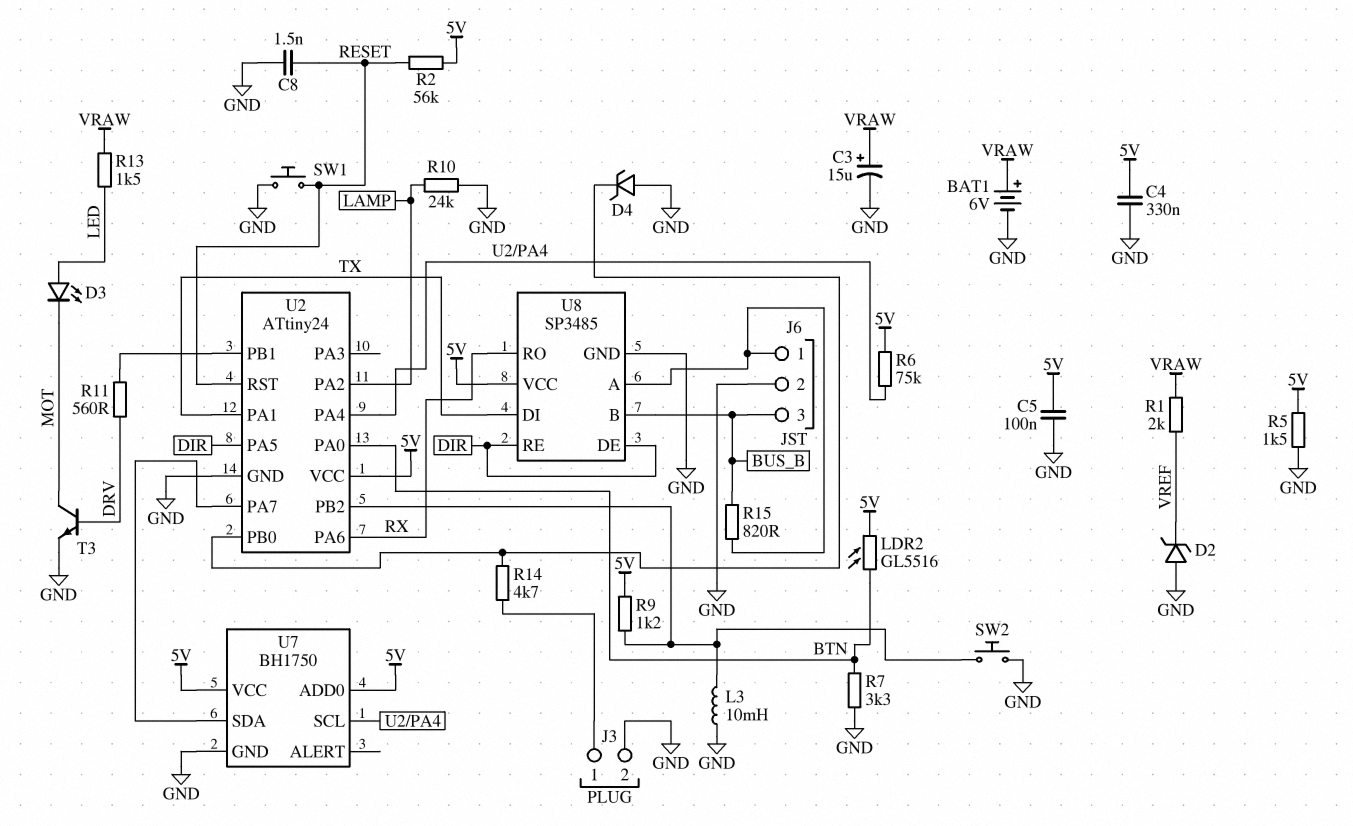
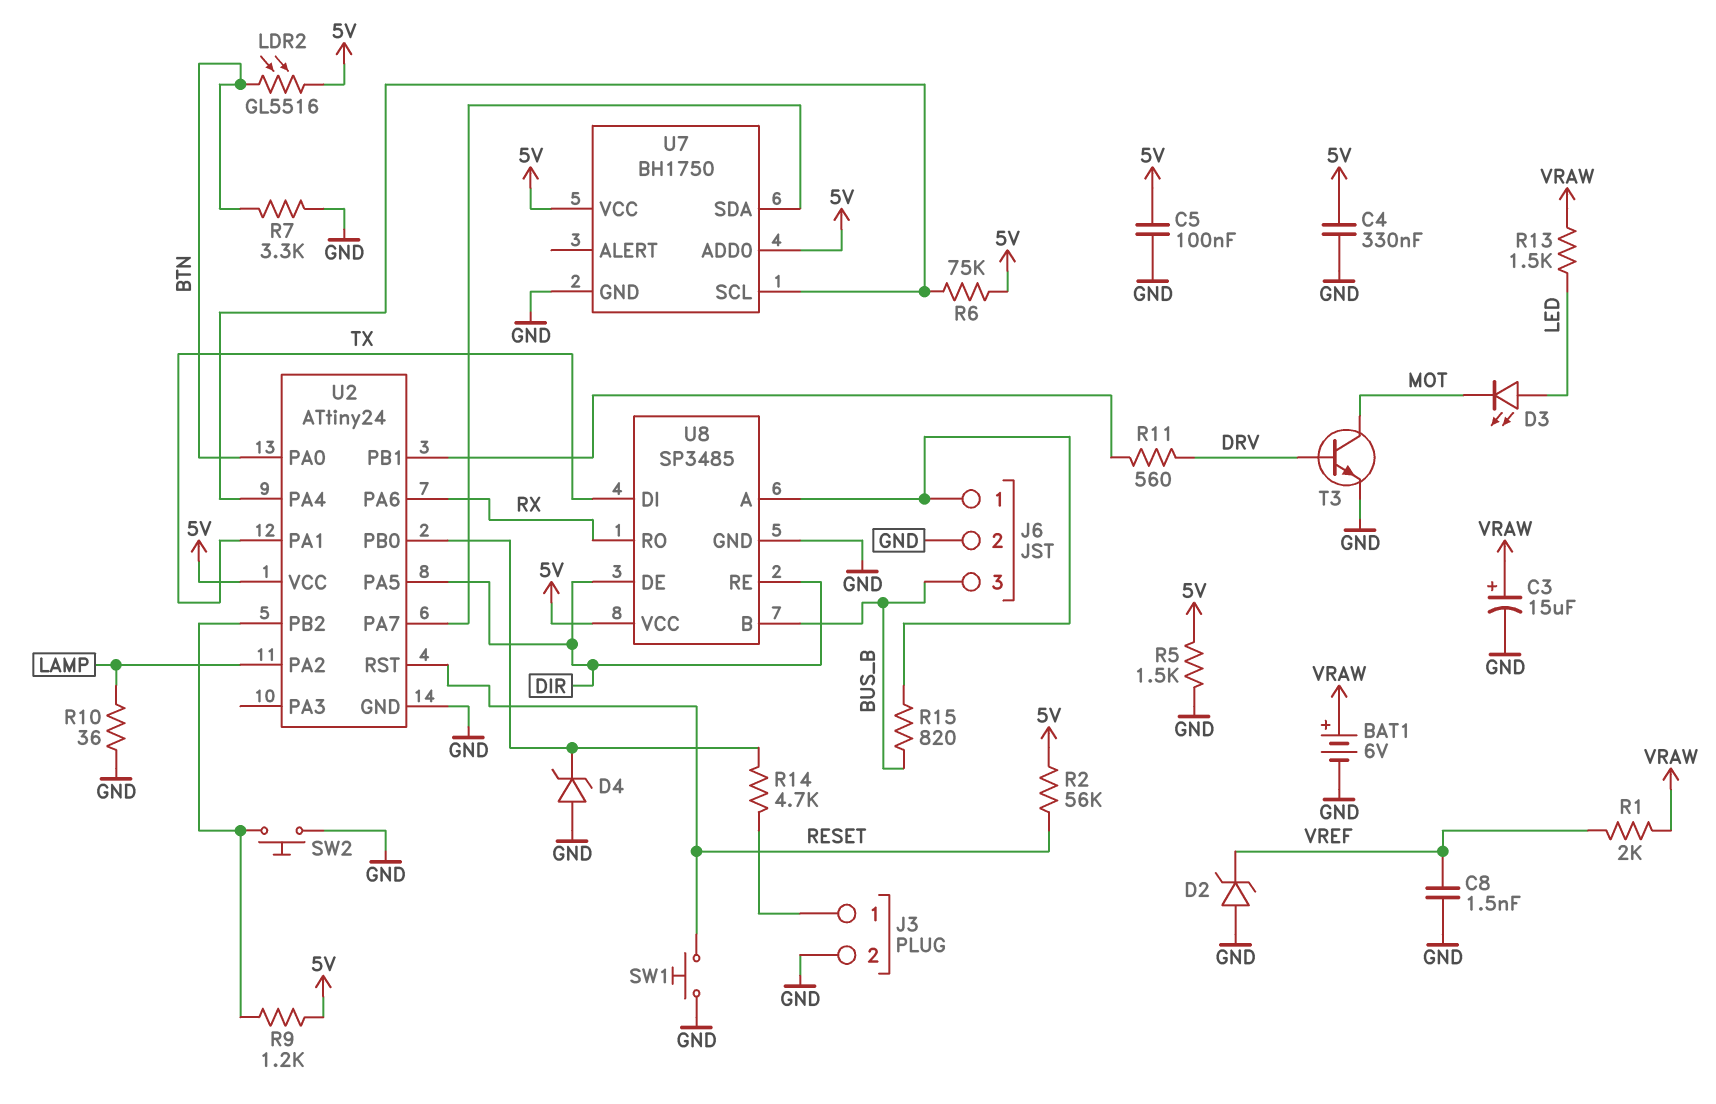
C8: 1.5nF (GND, RESET) -> 1.5nF (GND, VREF)
L3: 10mH (GND, U2/PB2) -> none
R10: 24k (GND, LAMP) -> 36 (GND, LAMP)

